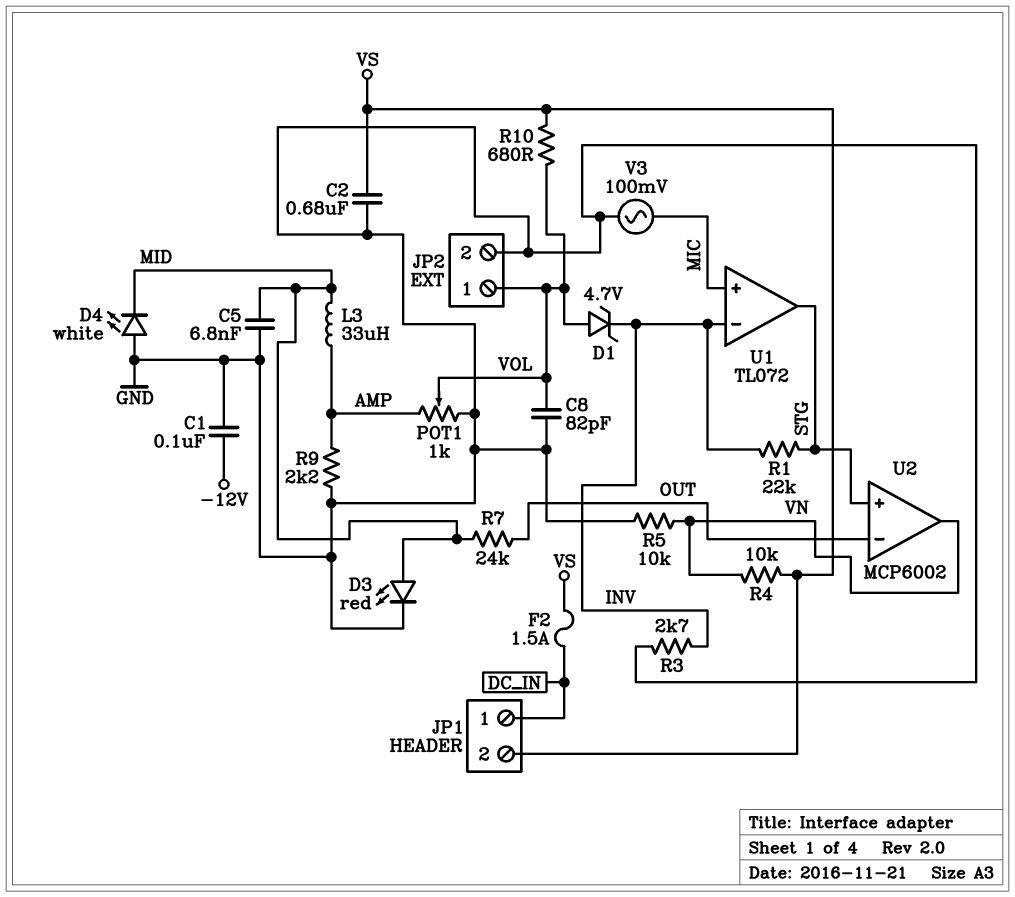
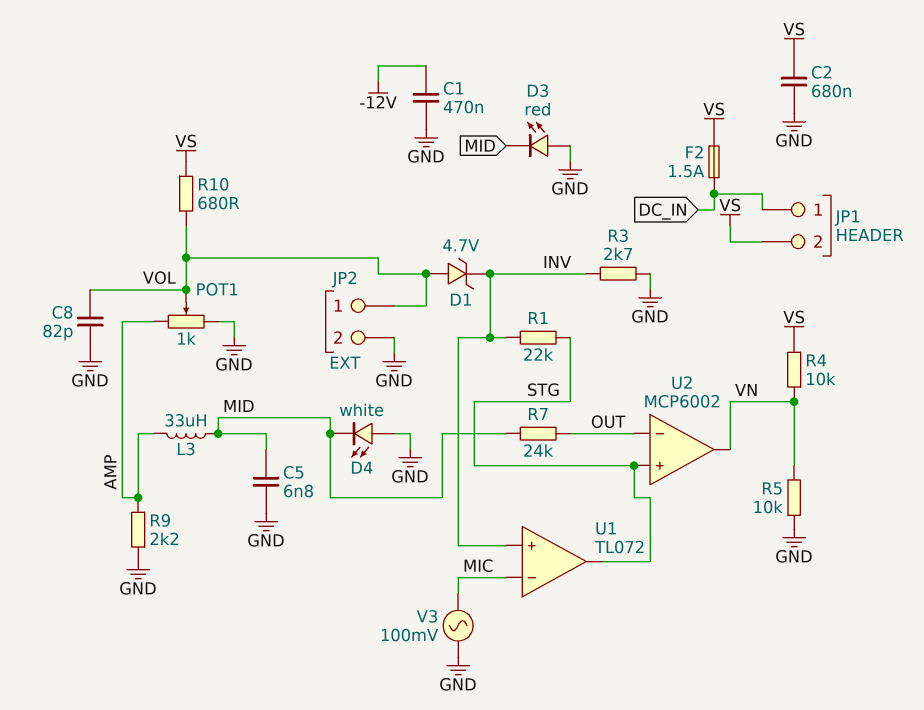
C1: 100nF (-12V, GND) -> 470nF (-12V, GND)
D3: LED red (A MID, K GND) -> LED red (A GND, K MID)
U1 pin in+: MIC -> INV
U1 pin in-: INV -> MIC

